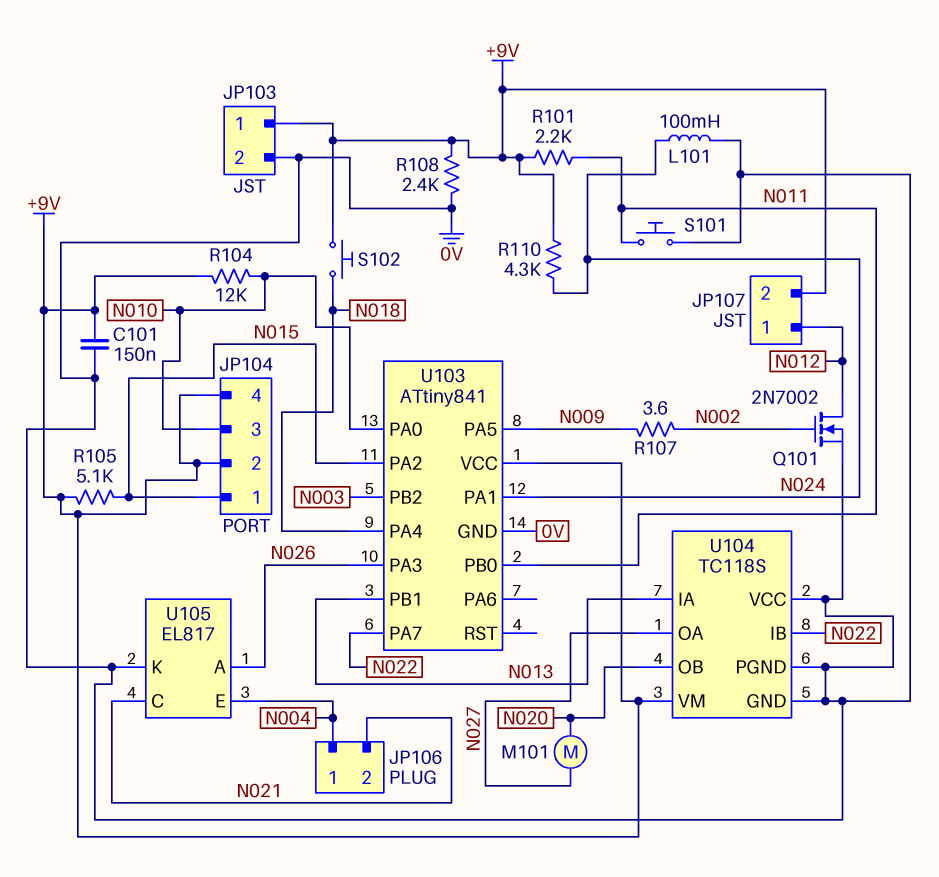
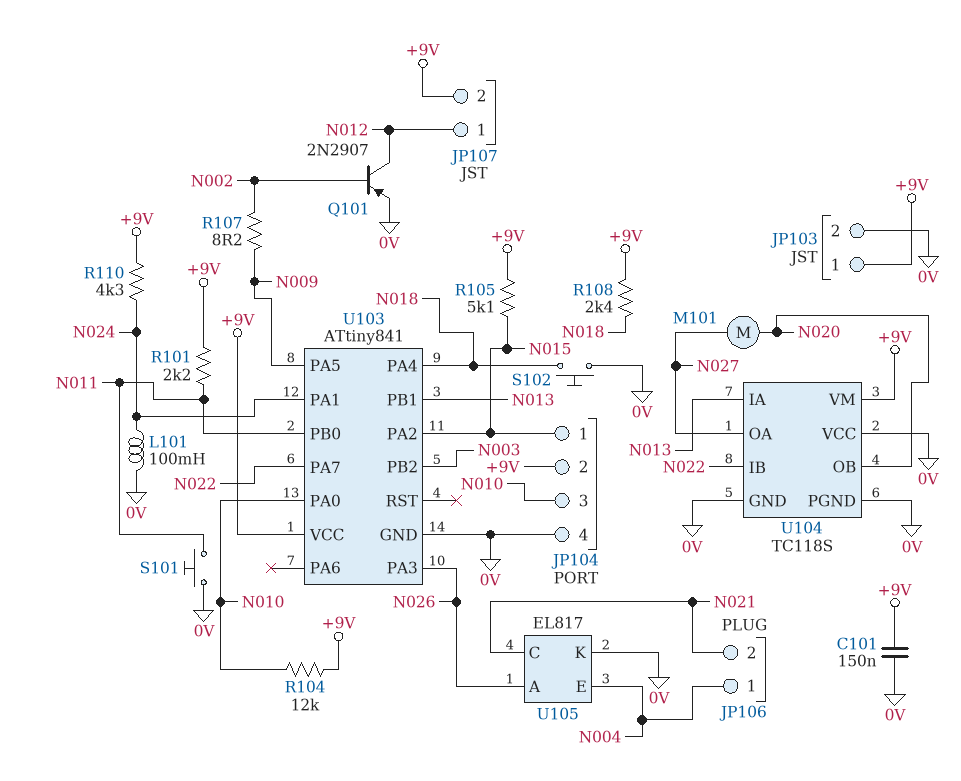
JP104 pin 4: +9V -> 0V
Q101: NMOS 2N7002 (G N002, D N012, S 0V) -> PNP 2N2907 (B N002, C N012, E 0V)
R107: 3.6 (N002, N009) -> 8.2 (N002, N009)
R108: 2.4k (+9V, 0V) -> 2.4k (+9V, N018)
S102: button (+9V, N018) -> button (0V, N018)

